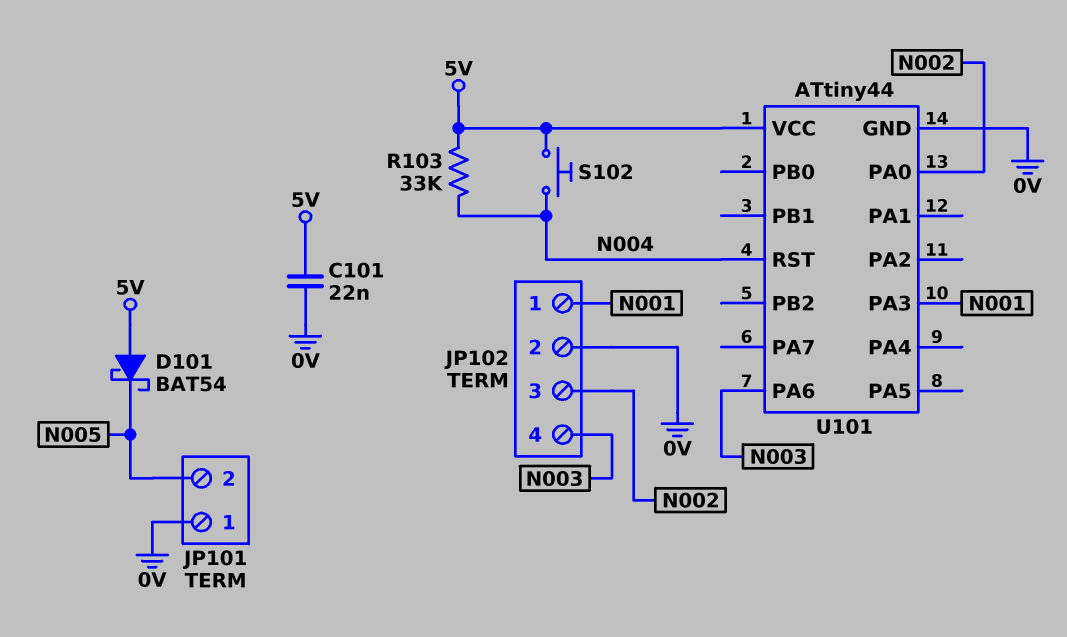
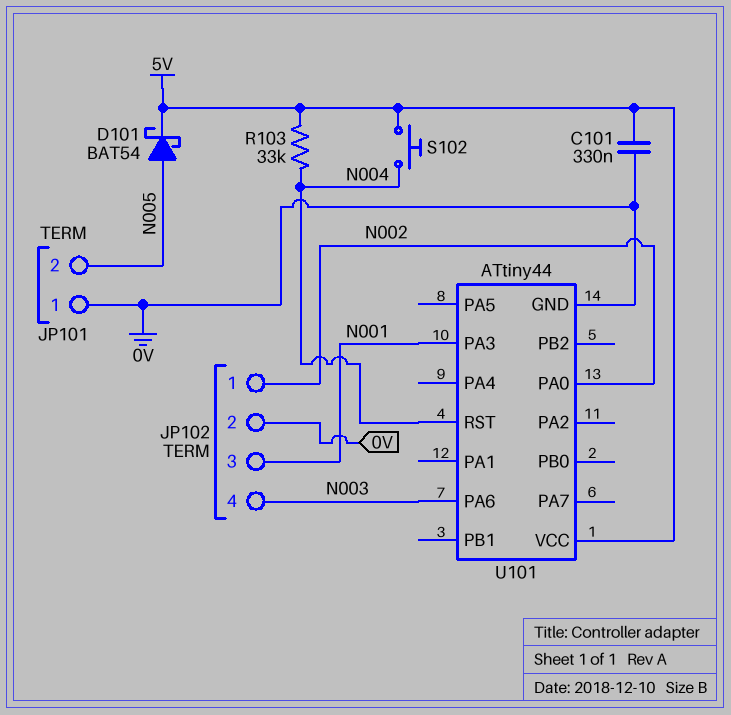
C101: 22nF (0V, 5V) -> 330nF (0V, 5V)
D101: schottky BAT54 (A 5V, K N005) -> schottky BAT54 (A N005, K 5V)
JP102 pin 1: N001 -> N002
JP102 pin 3: N002 -> N001

